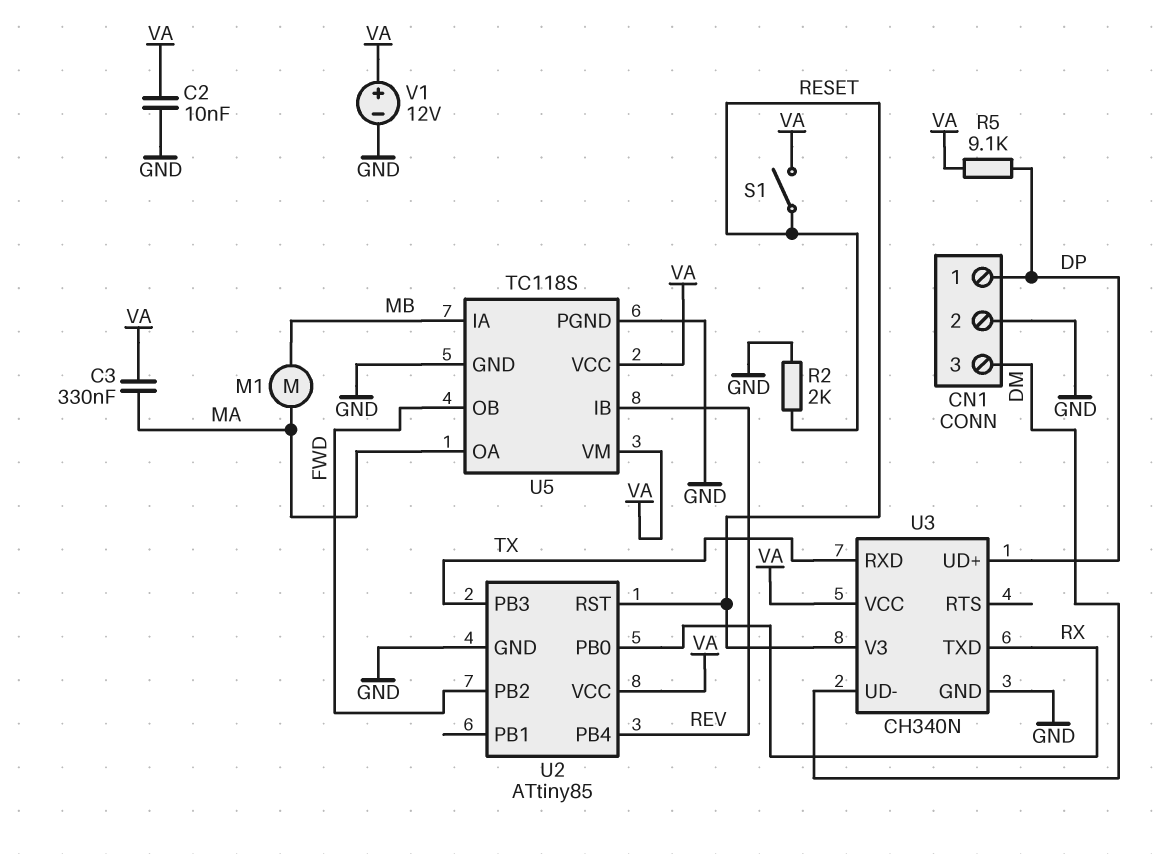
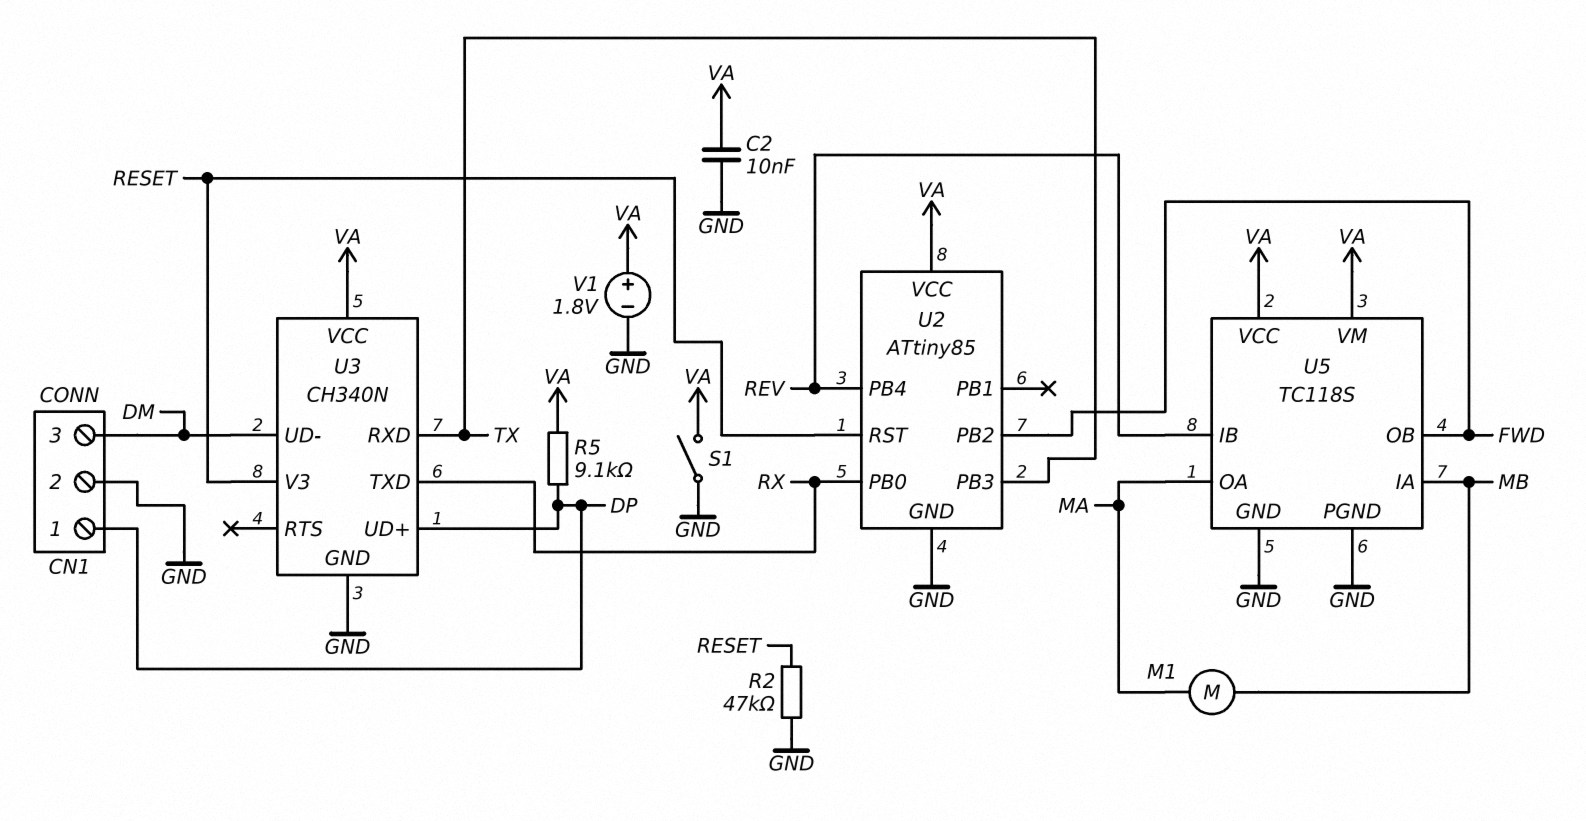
C3: 330nF (MA, VA) -> none
R2: 2k (GND, RESET) -> 47k (GND, RESET)
S1: switch (RESET, VA) -> switch (GND, VA)
V1: 12V (plus VA, minus GND) -> 1.8V (plus VA, minus GND)

